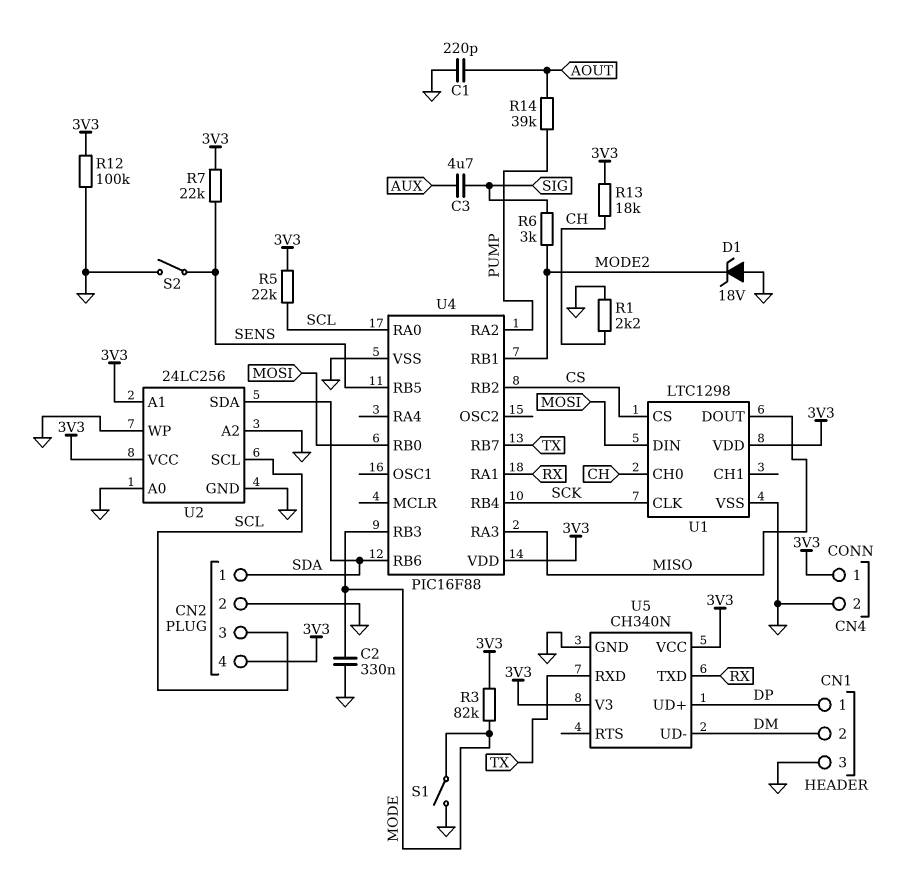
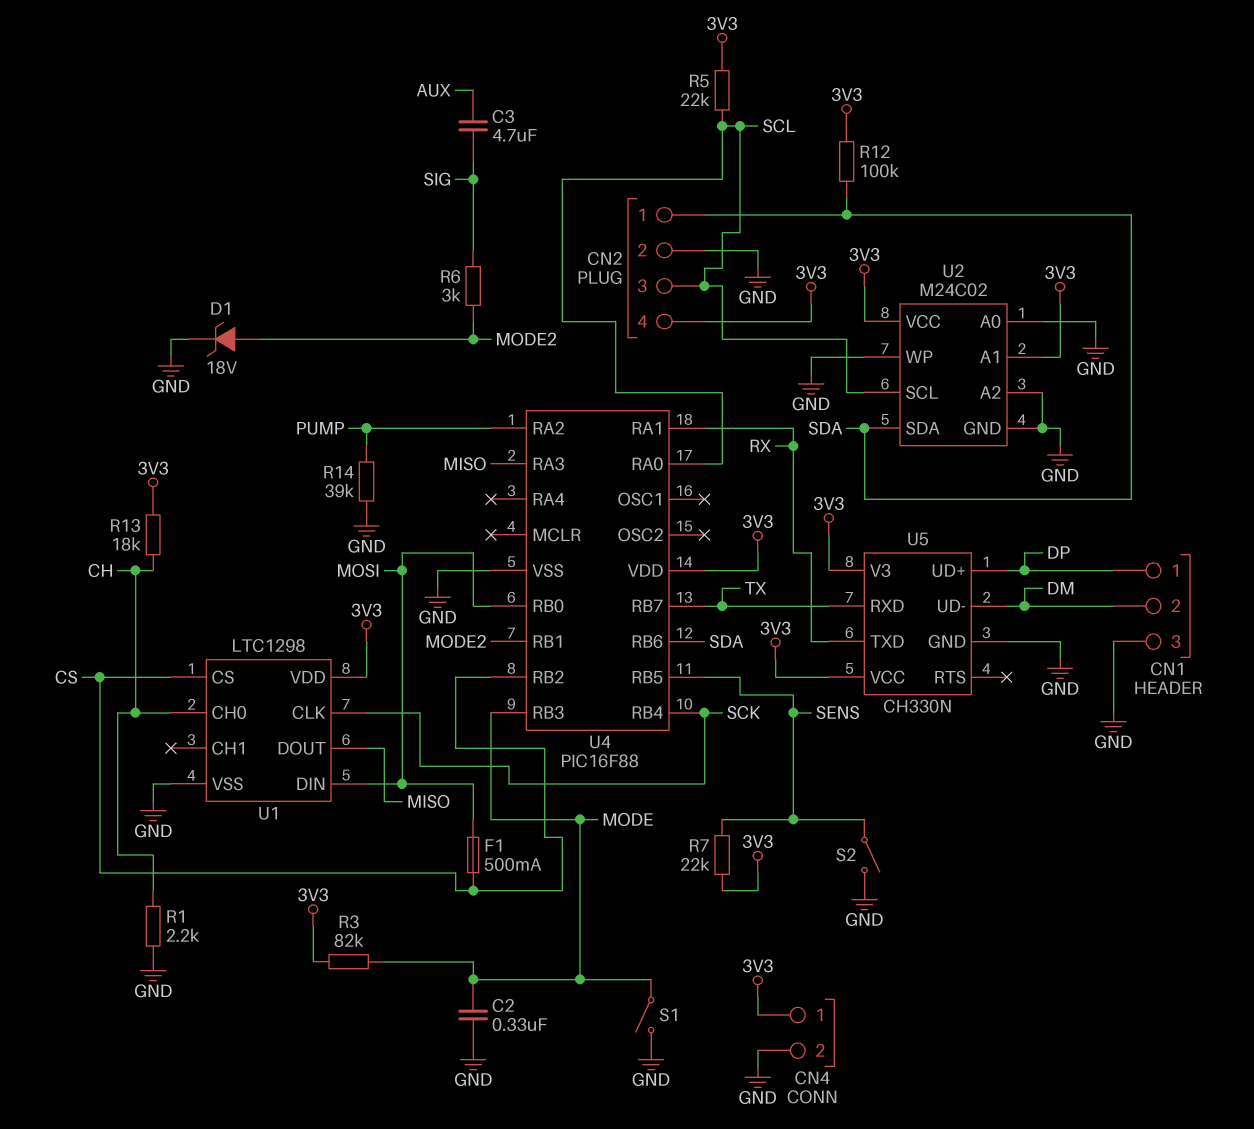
C1: 220pF (AOUT, GND) -> none
D1: zener 18V (A GND, K MODE2) -> zener 18V (A MODE2, K GND)
F1: none -> 500mA (CS, MOSI)
R12: 100k (3V3, GND) -> 100k (3V3, SDA)
R14: 39k (AOUT, PUMP) -> 39k (GND, PUMP)
U2: 24LC256 -> M24C02
U5: CH340N -> CH330N

